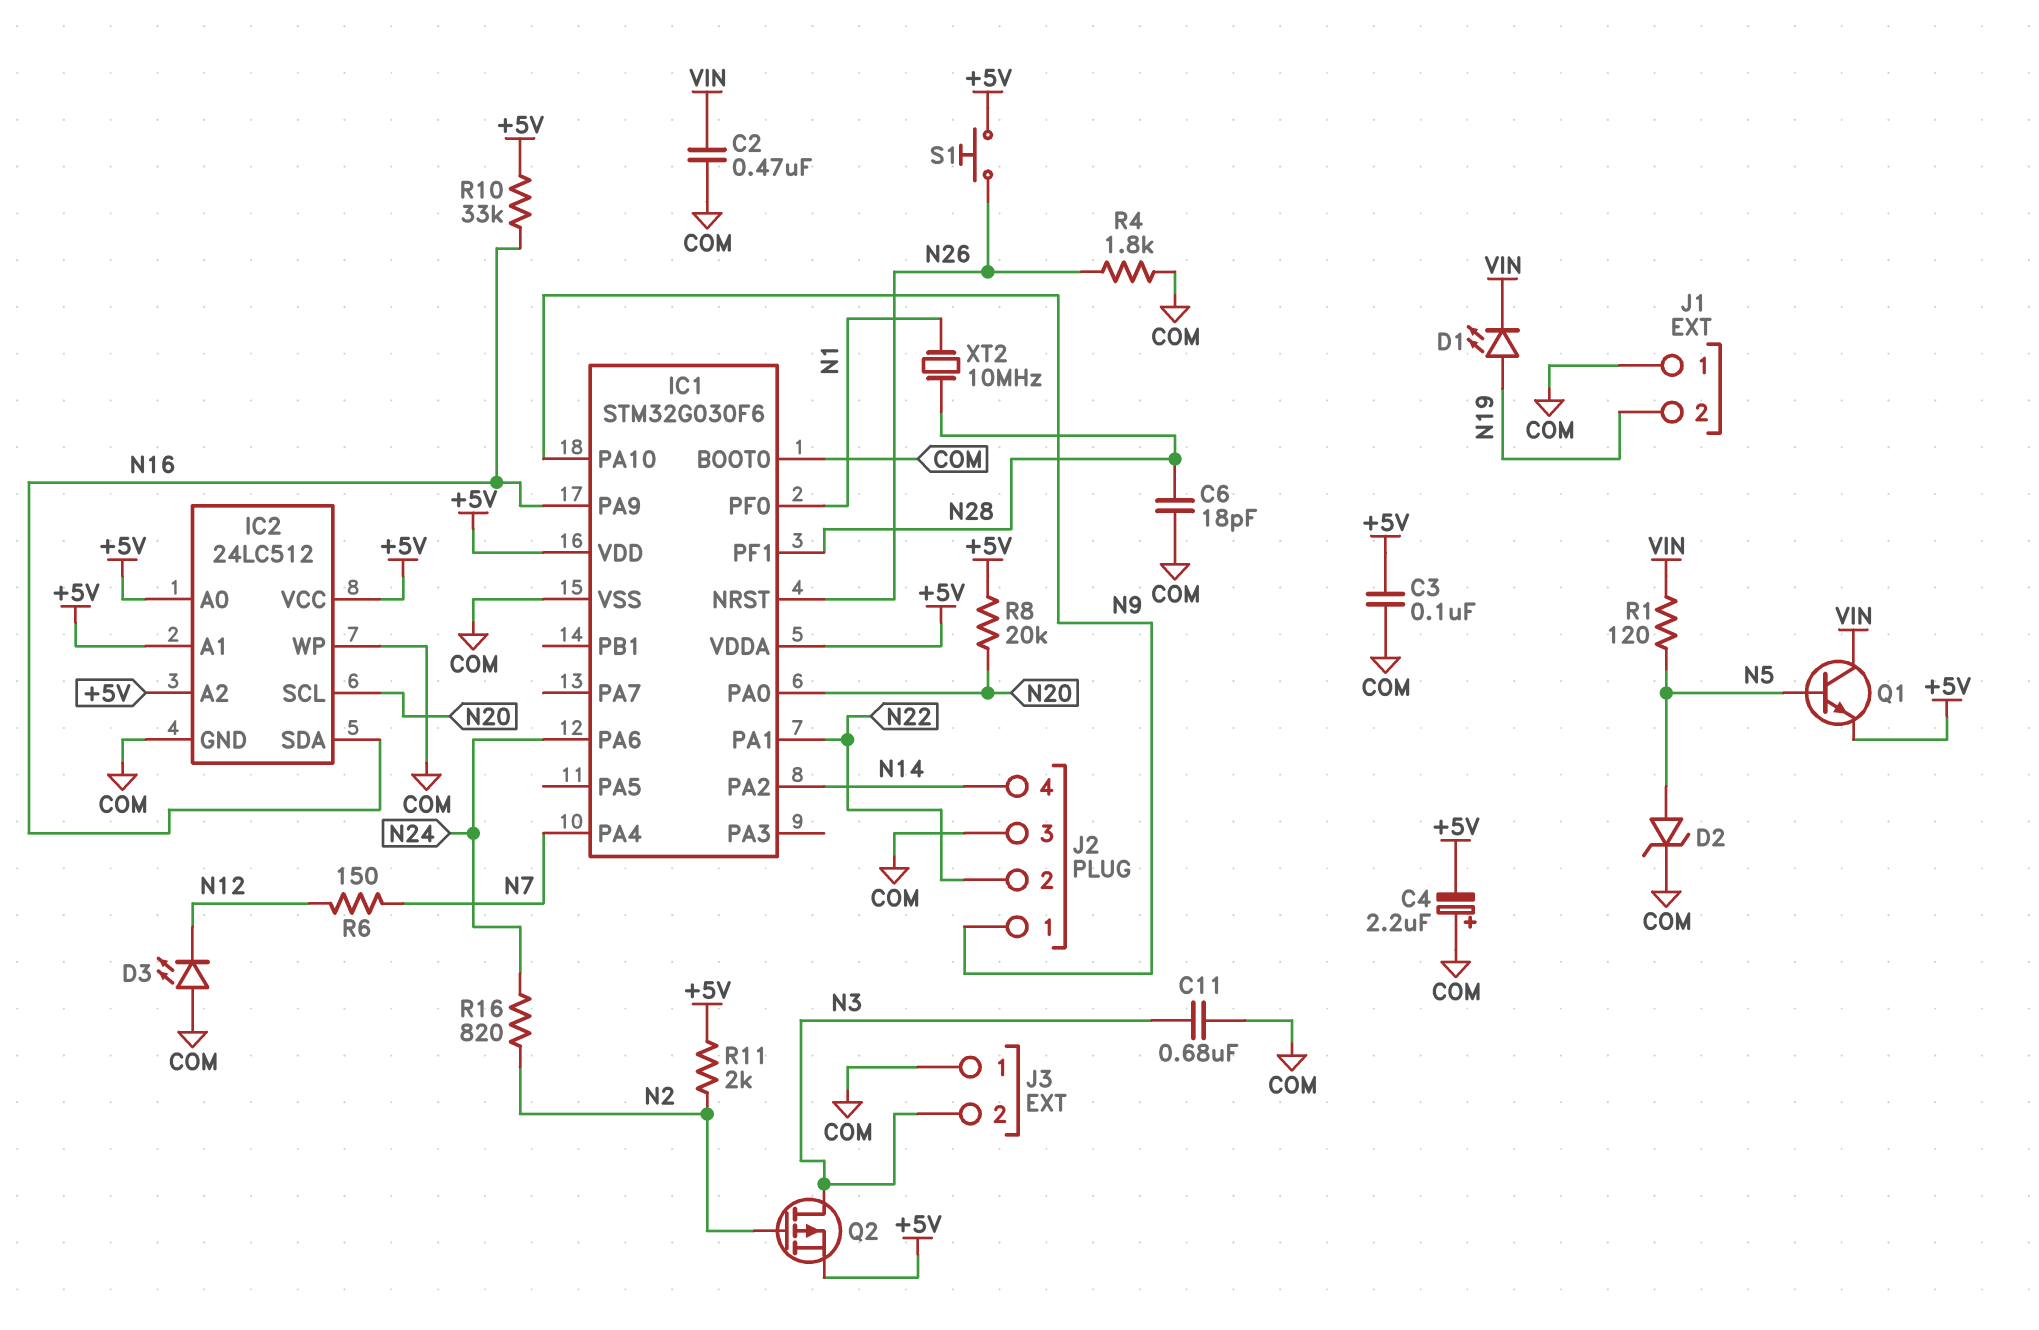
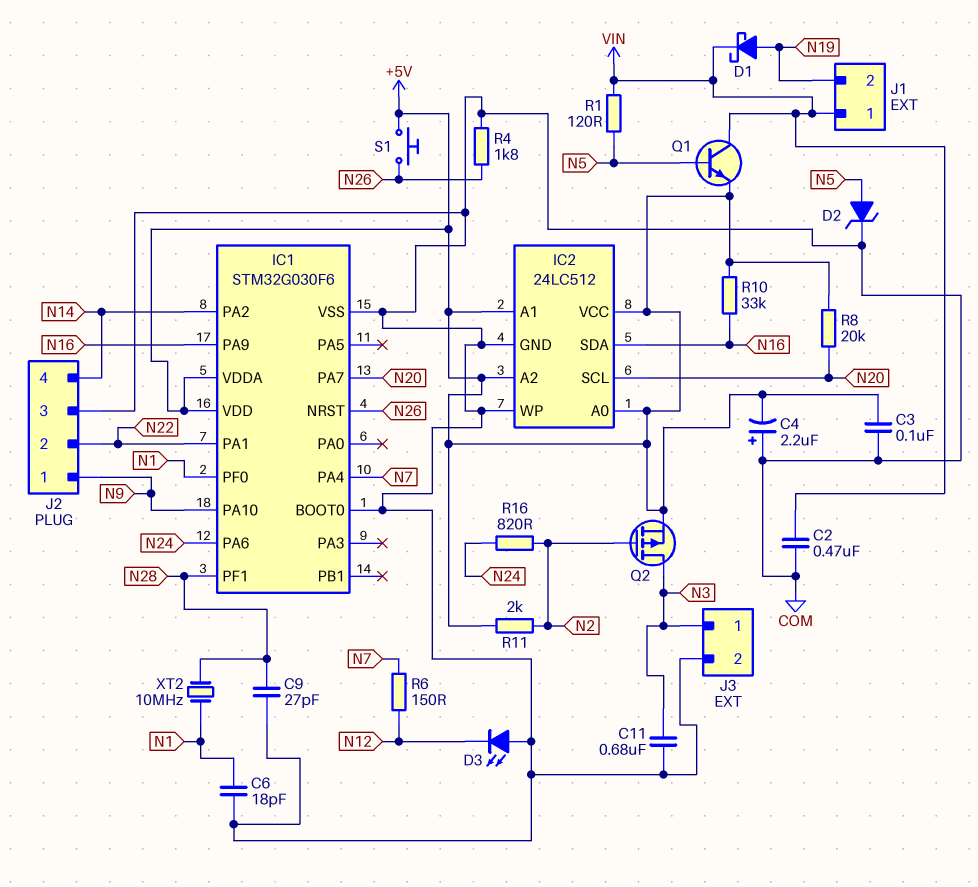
C6: 18pF (COM, N28) -> 18pF (COM, N1)
C9: none -> 27pF (COM, N28)
D1: LED (A N19, K VIN) -> schottky (A N19, K VIN)
IC1 pin PA0: N20 -> none
IC1 pin PA7: none -> N20
J1 pin 1: COM -> VIN
J3 pin 1: COM -> N3
J3 pin 2: N3 -> COM

